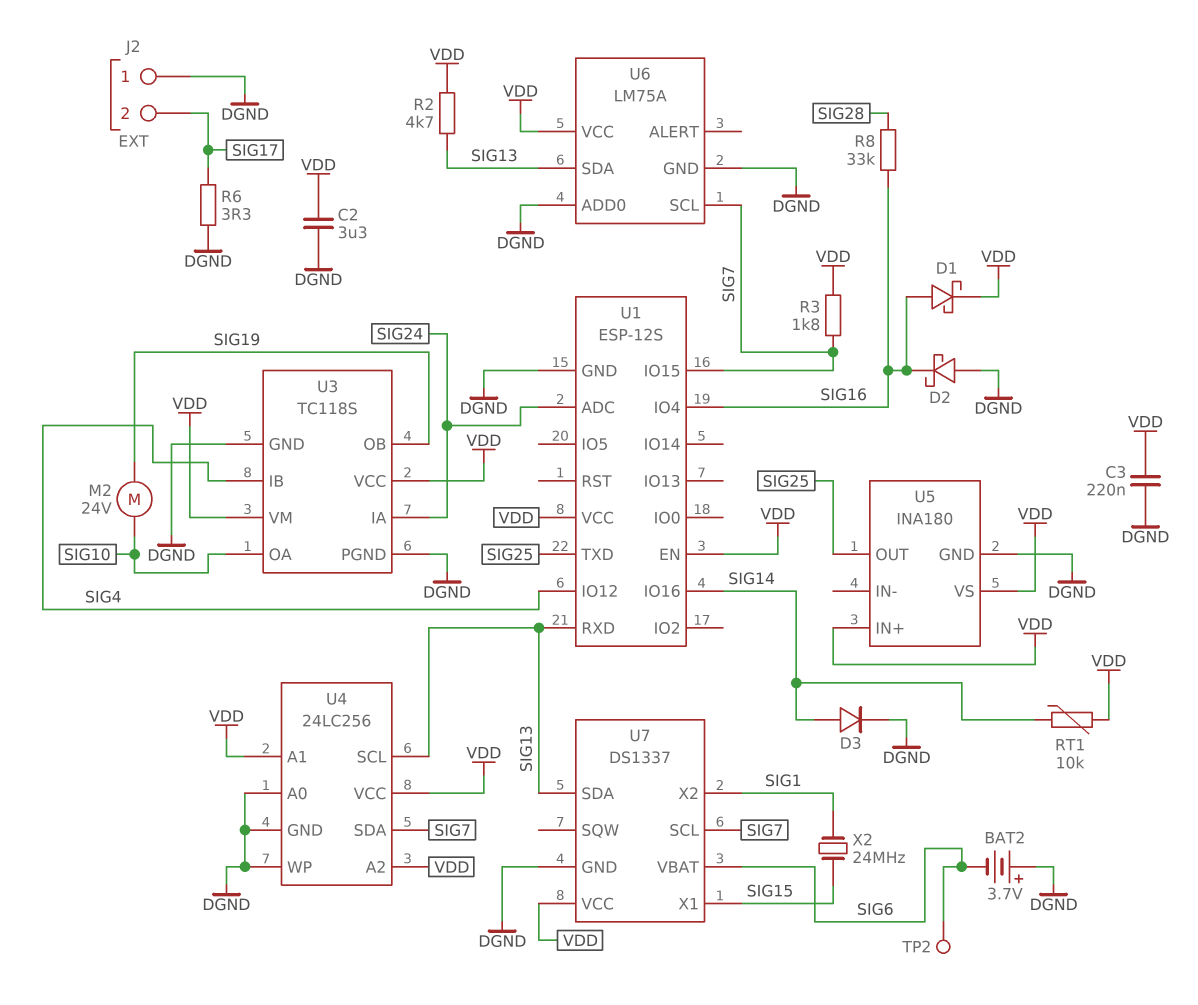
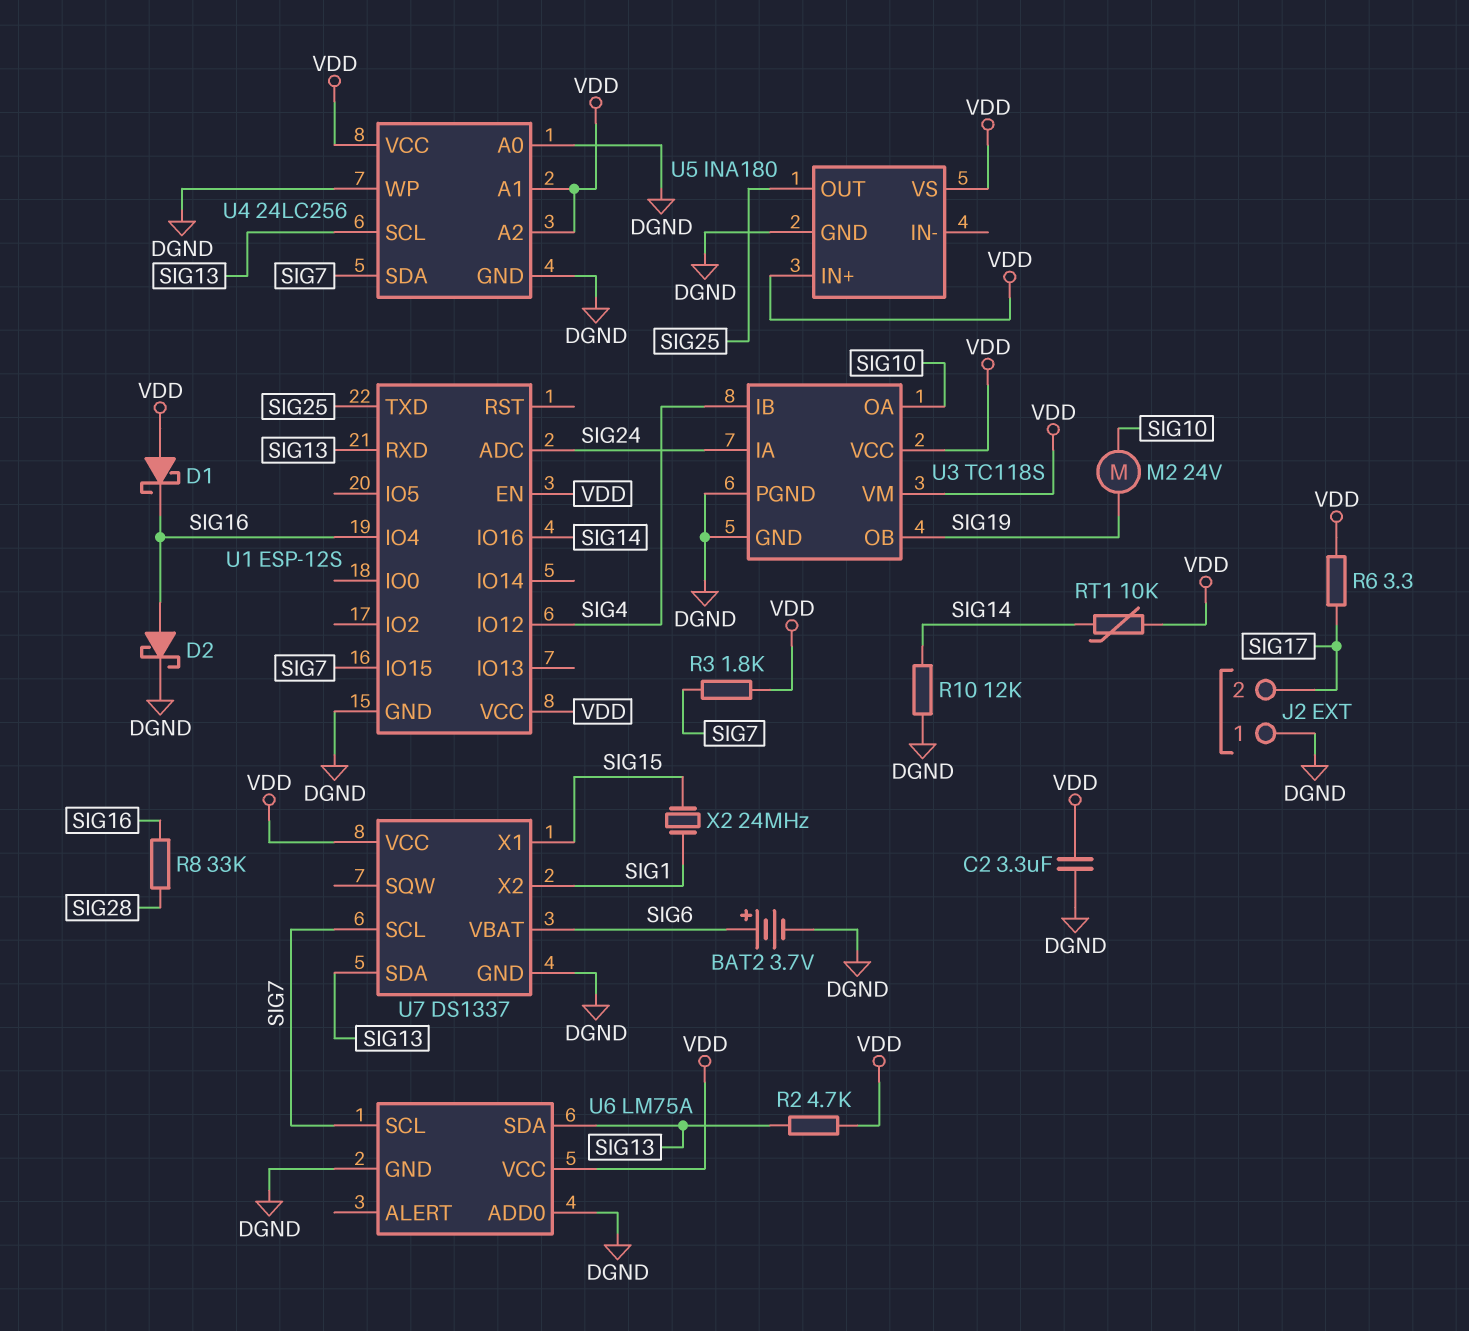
BAT2: 3.7V (plus DGND, minus SIG6) -> 3.7V (plus SIG6, minus DGND)
C3: 220nF (DGND, VDD) -> none
D1: schottky (A SIG16, K VDD) -> schottky (A VDD, K SIG16)
D2: schottky (A DGND, K SIG16) -> schottky (A SIG16, K DGND)
D3: diode (A SIG14, K DGND) -> none
R6: 3.3 (DGND, SIG17) -> 3.3 (SIG17, VDD)
R10: none -> 12k (DGND, SIG14)
TP2: test point (SIG6) -> none

